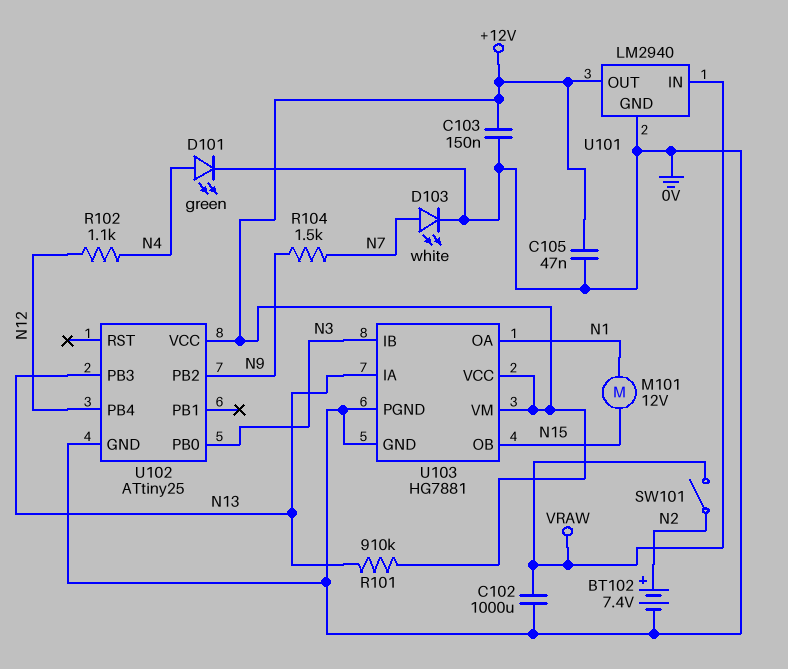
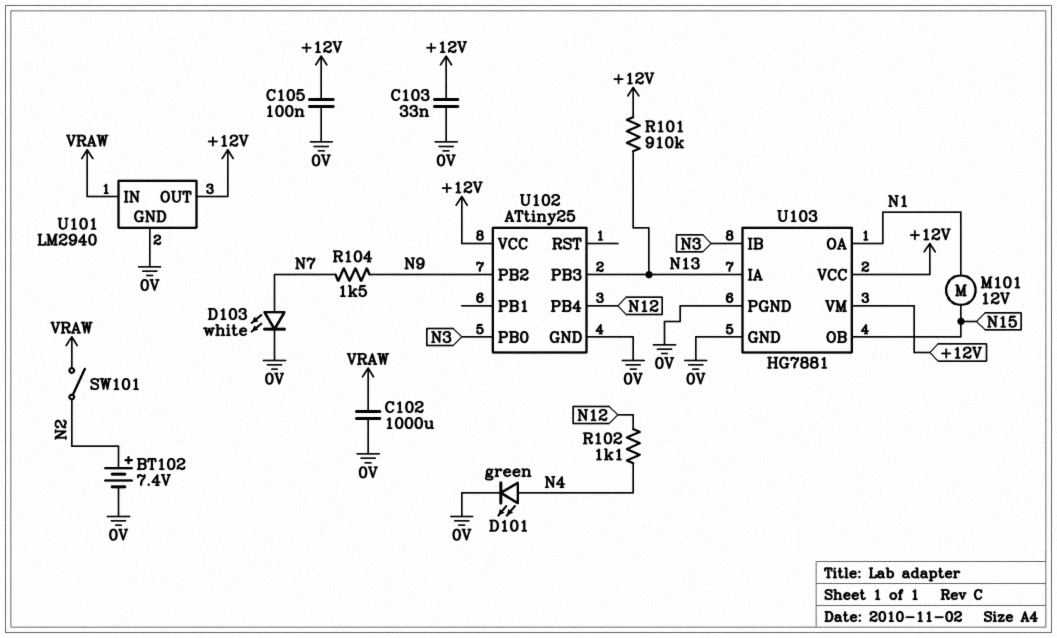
C103: 150nF (+12V, 0V) -> 33nF (+12V, 0V)
C105: 47nF (+12V, 0V) -> 100nF (+12V, 0V)

